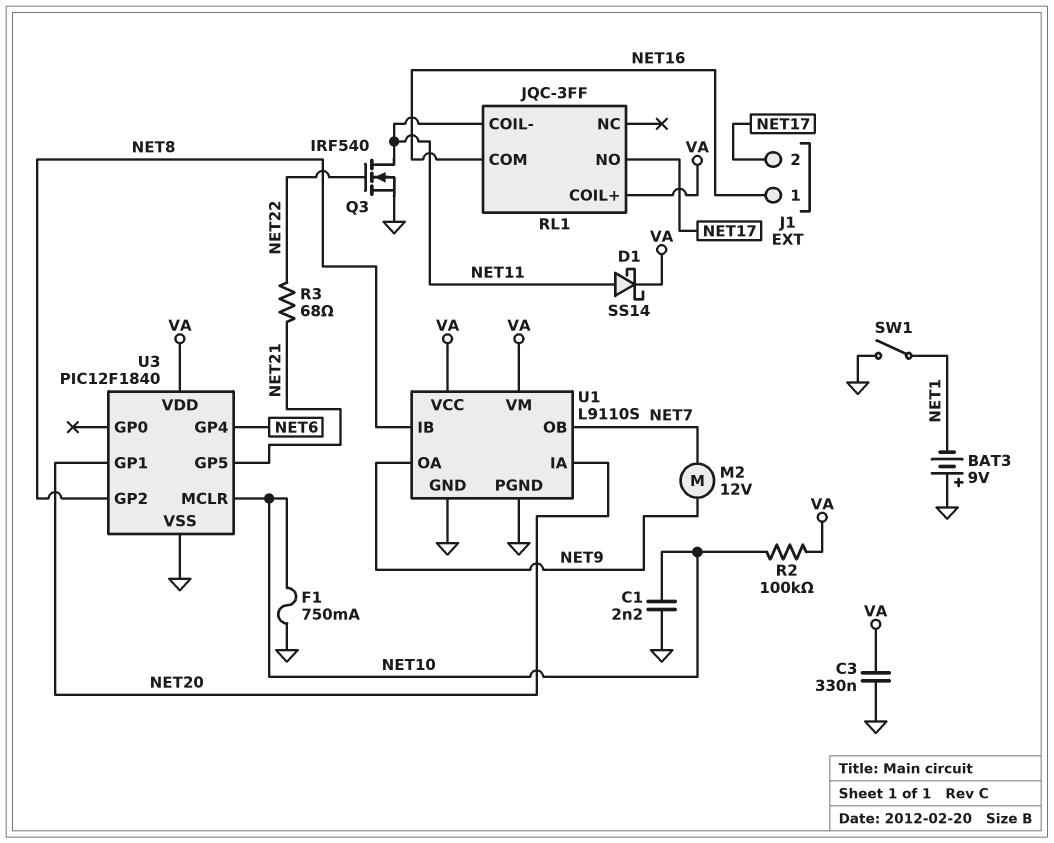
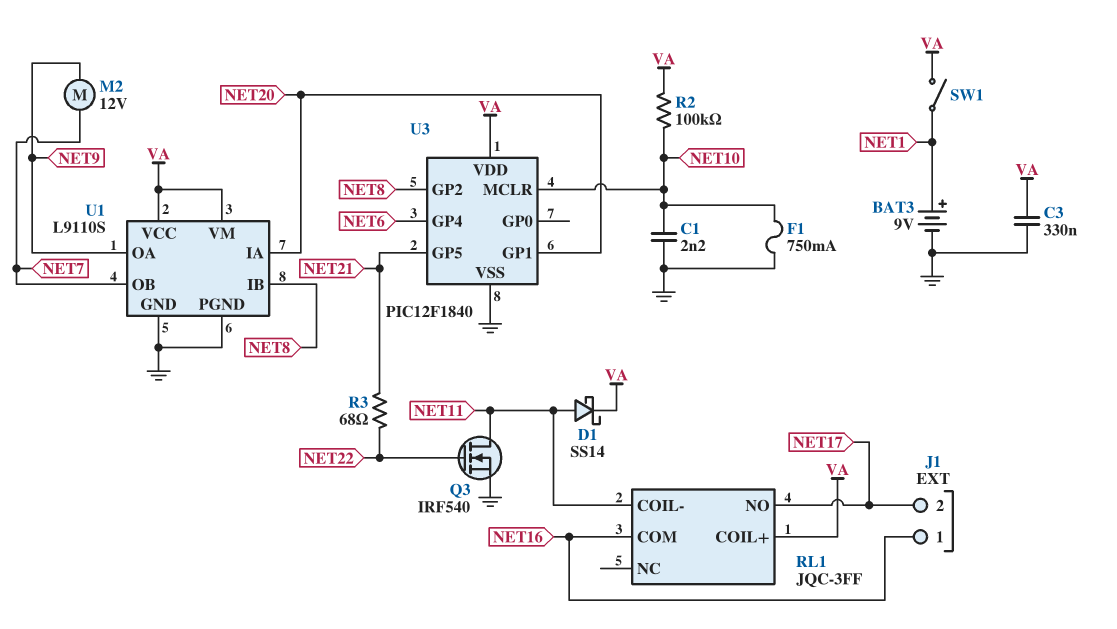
BAT3: 9V (plus GND, minus NET1) -> 9V (plus NET1, minus GND)
SW1: switch (GND, NET1) -> switch (NET1, VA)

